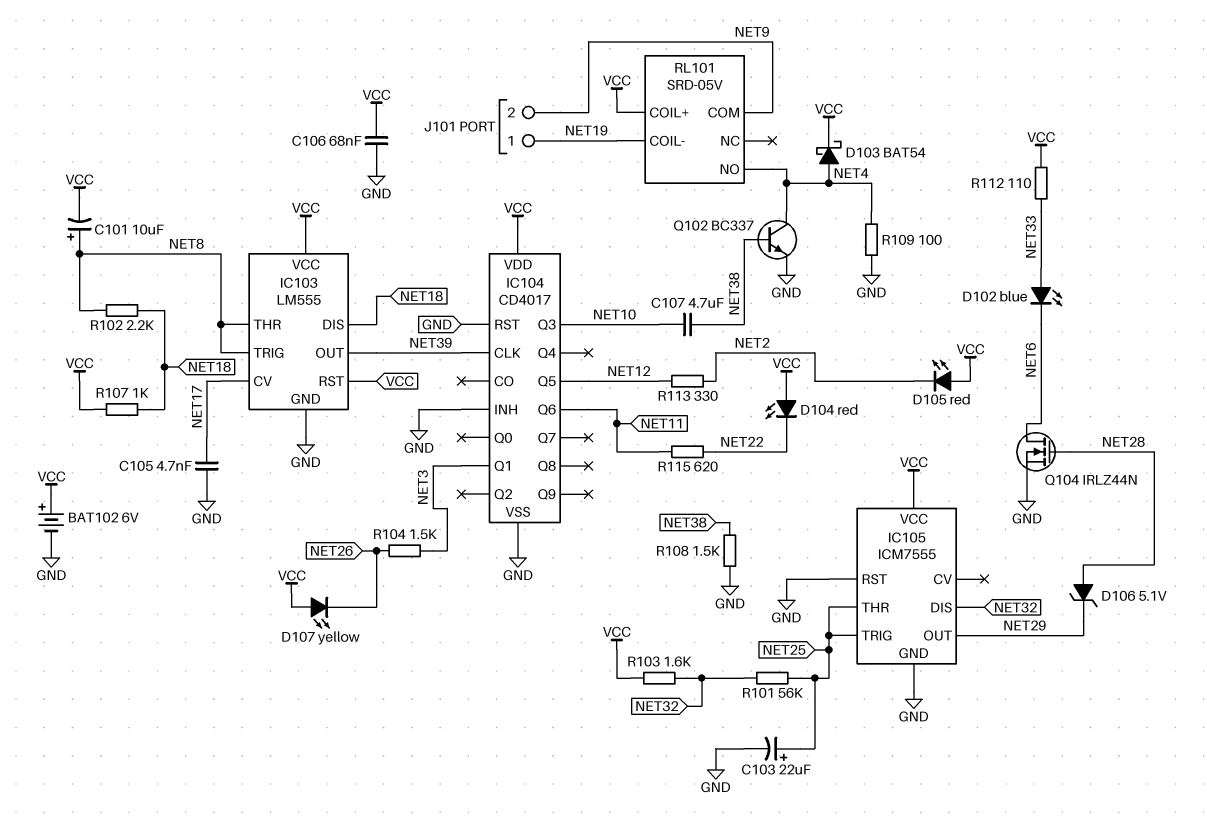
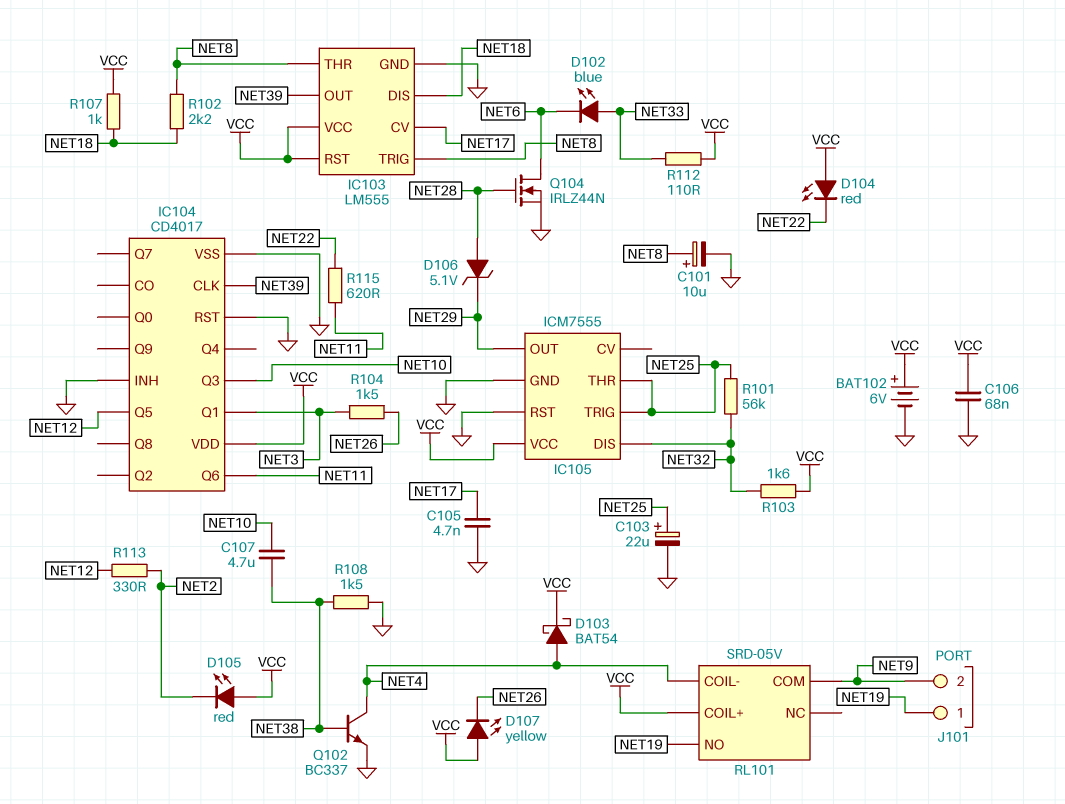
C101: 10uF (plus NET8, minus VCC) -> 10uF (plus NET8, minus GND)
R109: 100 (GND, NET4) -> none
RL101 pin COIL-: NET19 -> NET4
RL101 pin NO: NET4 -> NET19

